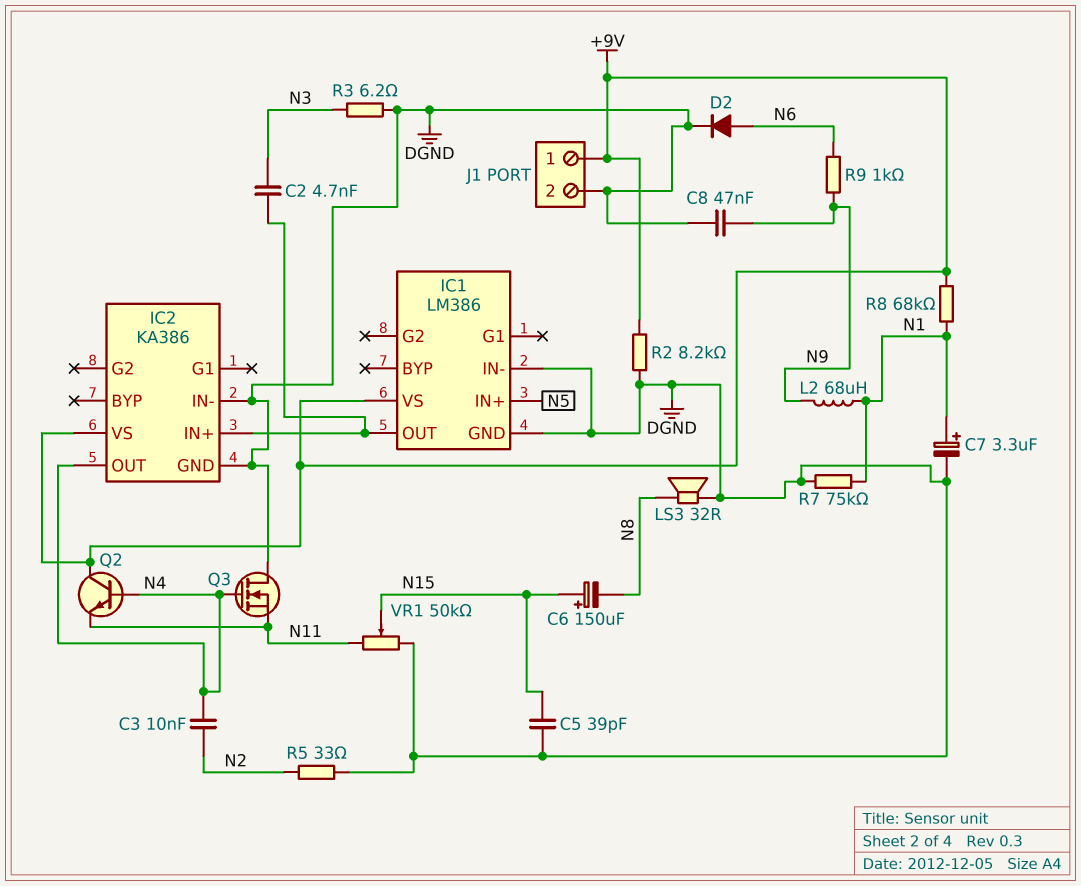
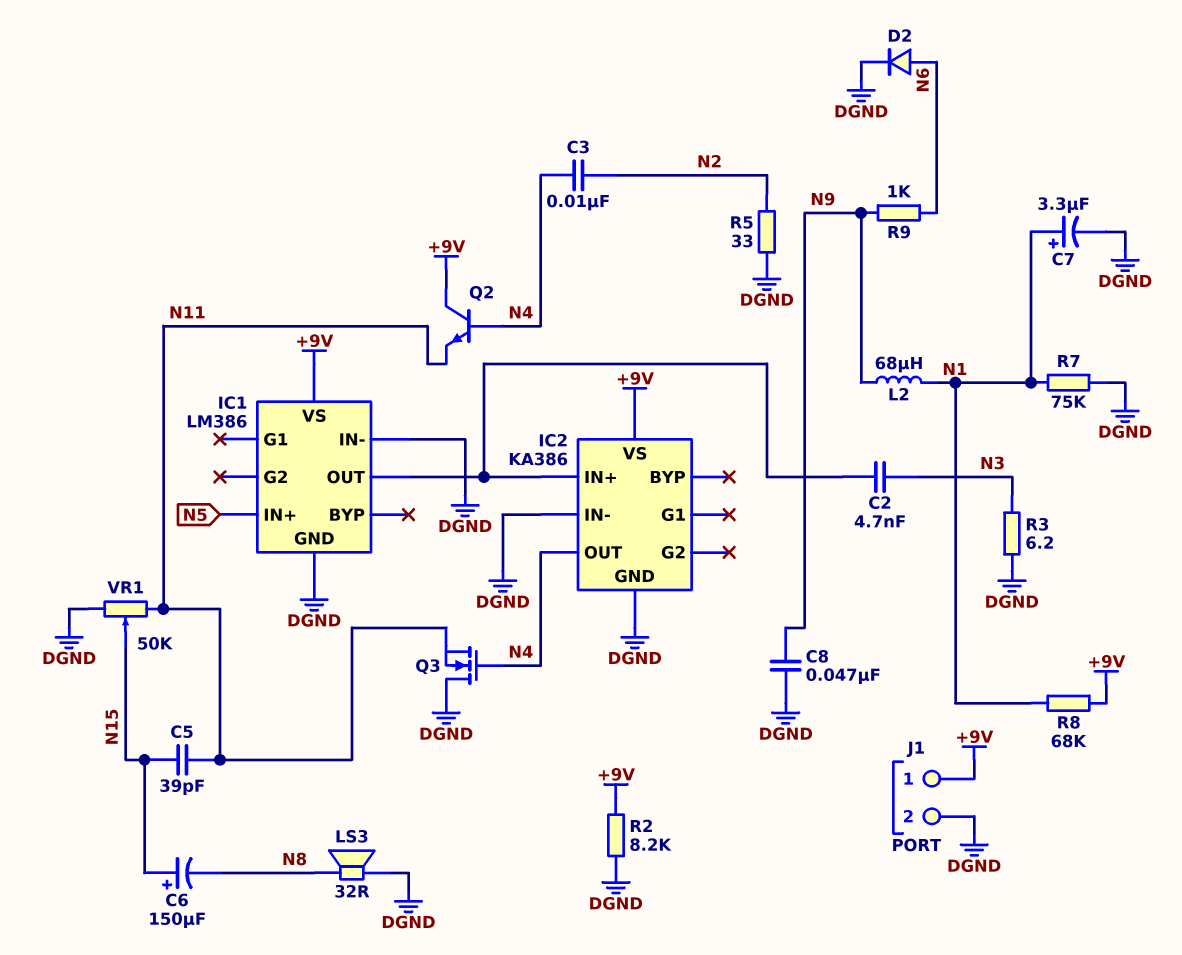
C5: 39pF (DGND, N15) -> 39pF (N11, N15)

